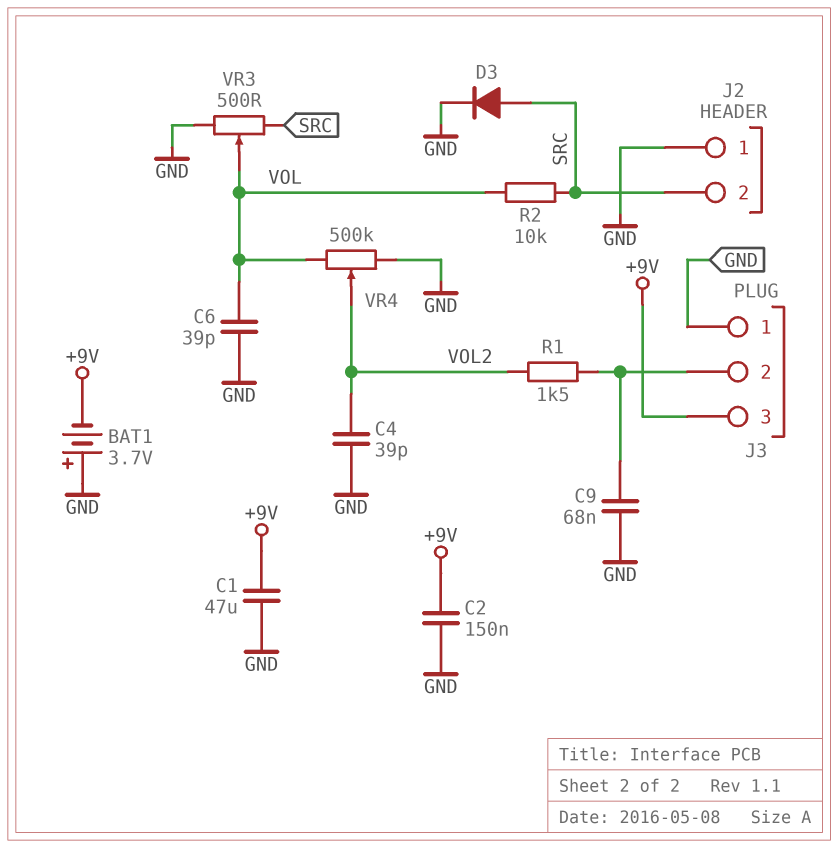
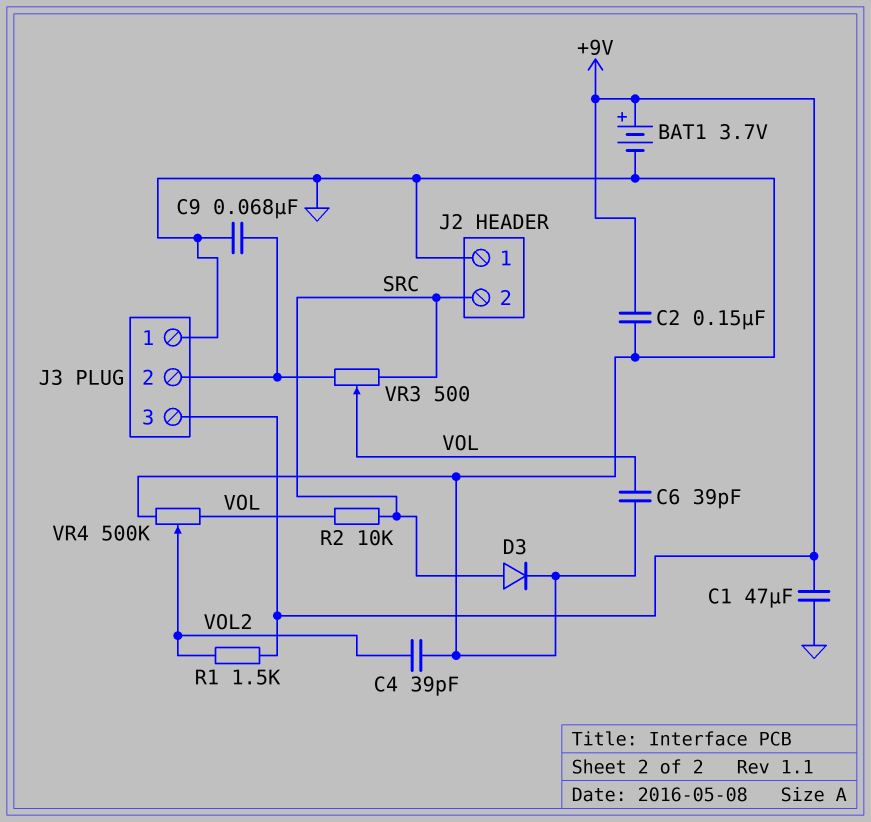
BAT1: 3.7V (plus GND, minus +9V) -> 3.7V (plus +9V, minus GND)
R1: 1.5k (J3/2, VOL2) -> 1.5k (+9V, VOL2)
VR3: 500 (GND, SRC, wiper VOL) -> 500 (J3/2, SRC, wiper VOL)

